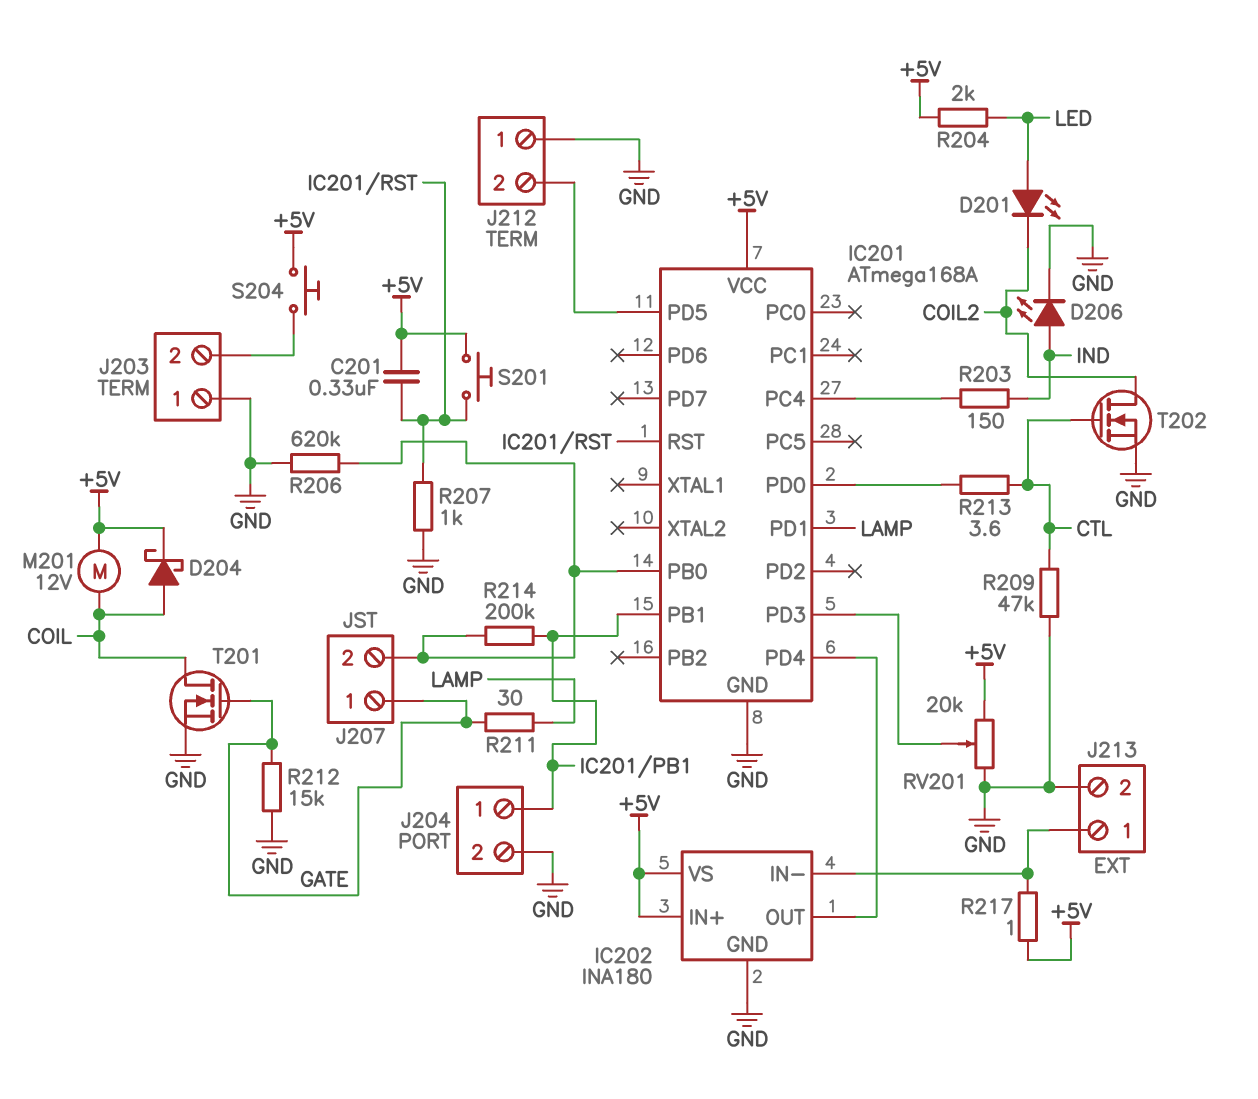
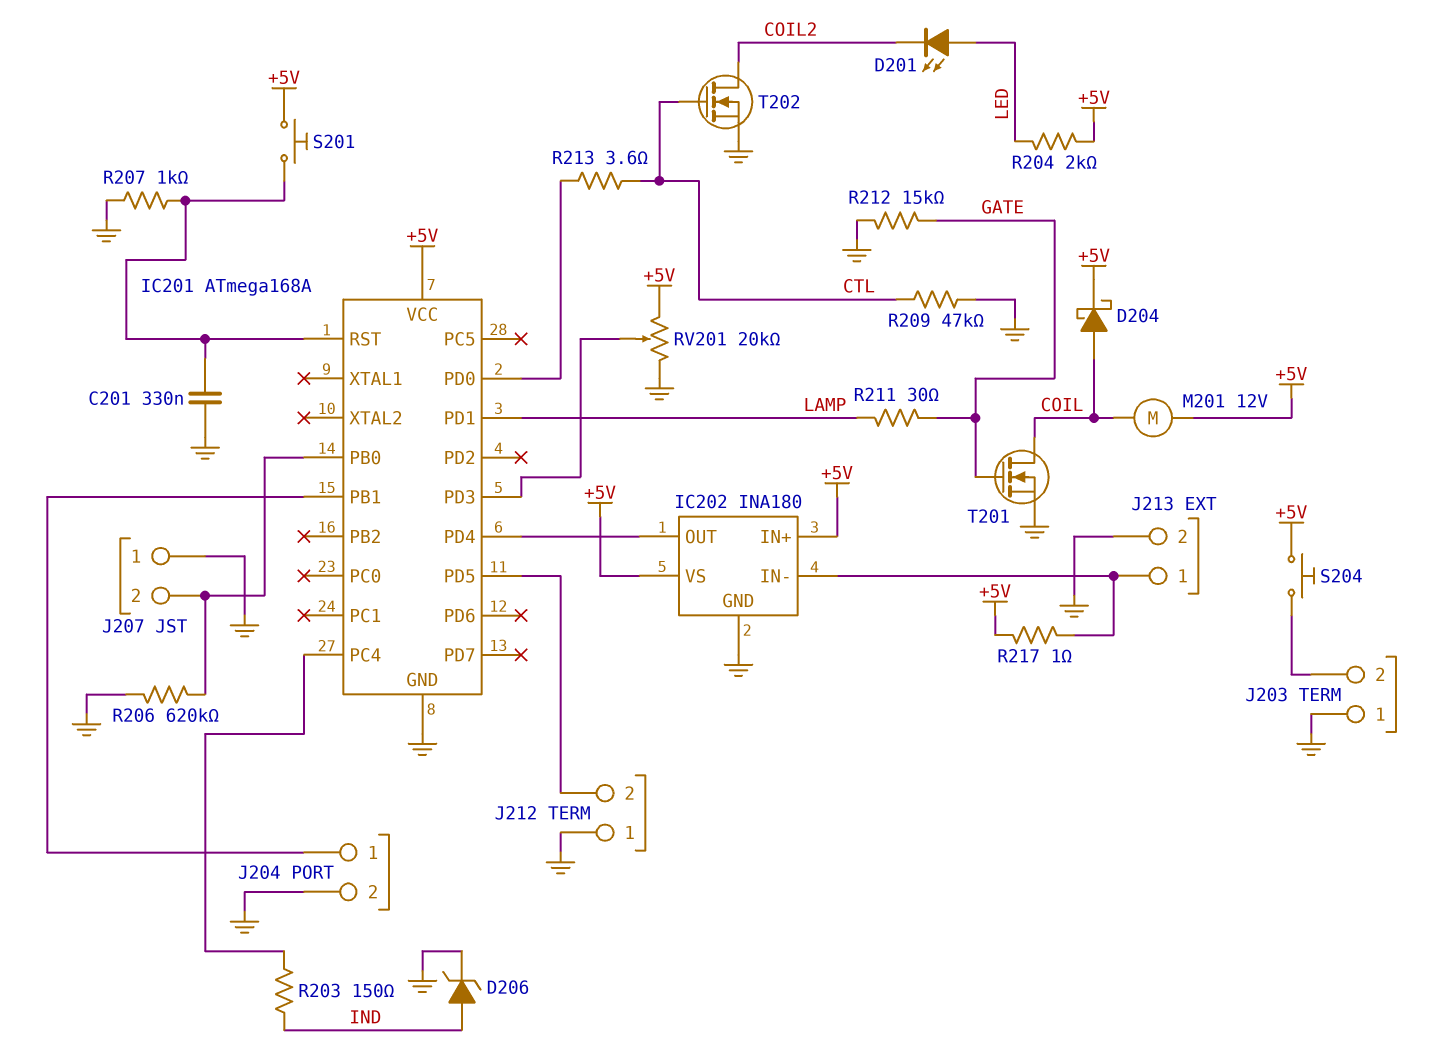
C201: 330nF (+5V, IC201/RST) -> 330nF (GND, IC201/RST)
D206: LED (A IND, K GND) -> zener (A IND, K GND)
J207 pin 1: GATE -> GND
R214: 200k (IC201/PB0, IC201/PB1) -> none

